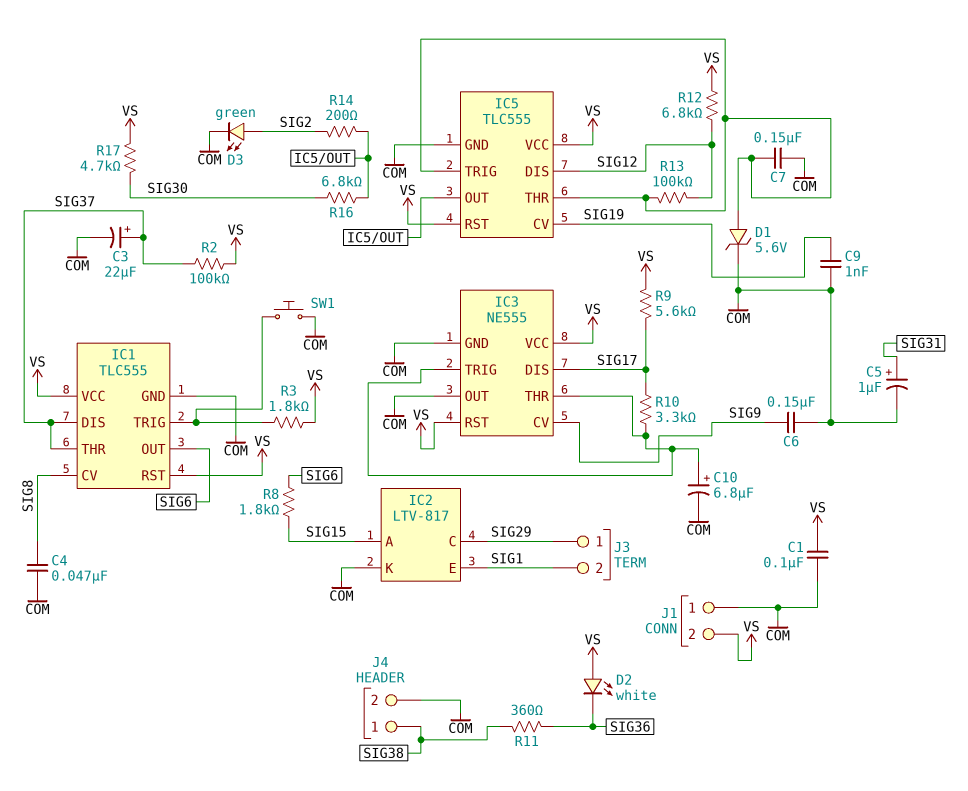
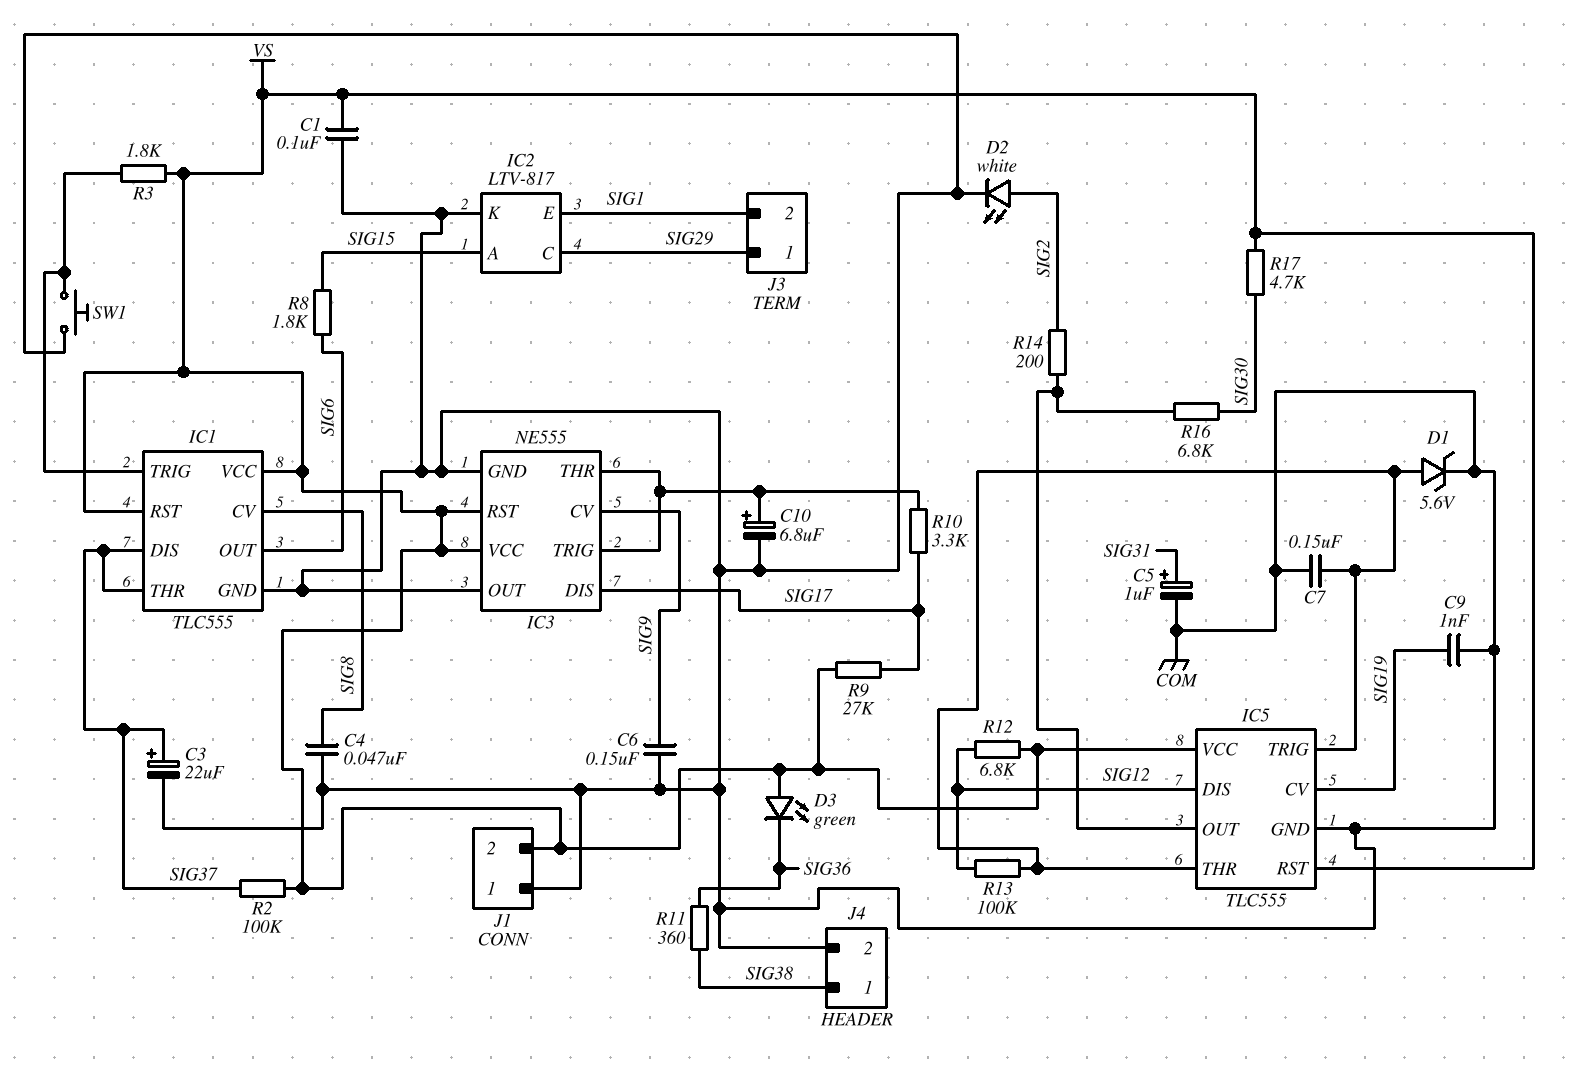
D2: LED white (A VS, K SIG36) -> LED white (A SIG2, K COM)
D3: LED green (A SIG2, K COM) -> LED green (A VS, K SIG36)
R9: 5.6k (SIG17, VS) -> 27k (SIG17, VS)

